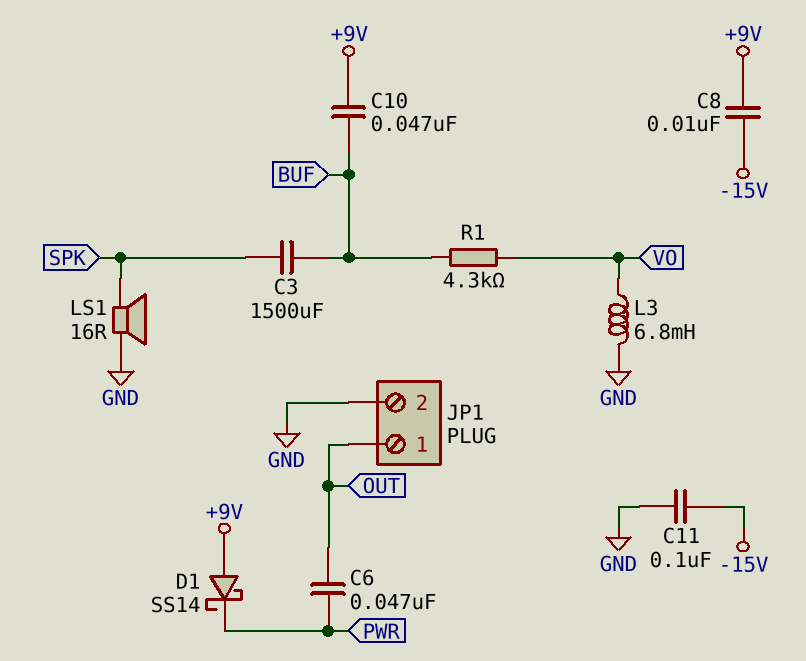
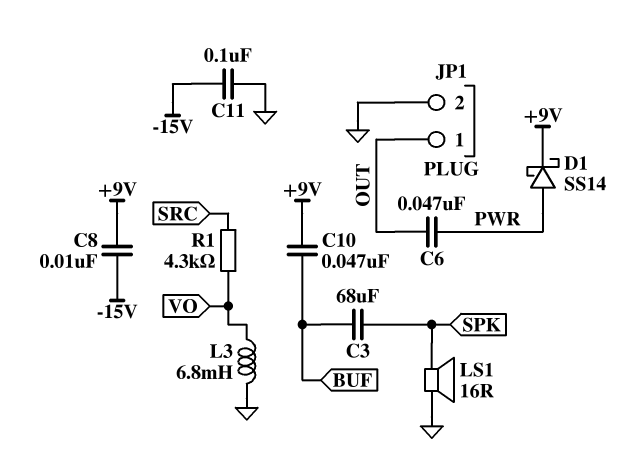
C3: 1500uF (BUF, SPK) -> 68uF (BUF, SPK)
D1: schottky SS14 (A +9V, K PWR) -> schottky SS14 (A PWR, K +9V)
R1: 4.3k (BUF, VO) -> 4.3k (SRC, VO)

